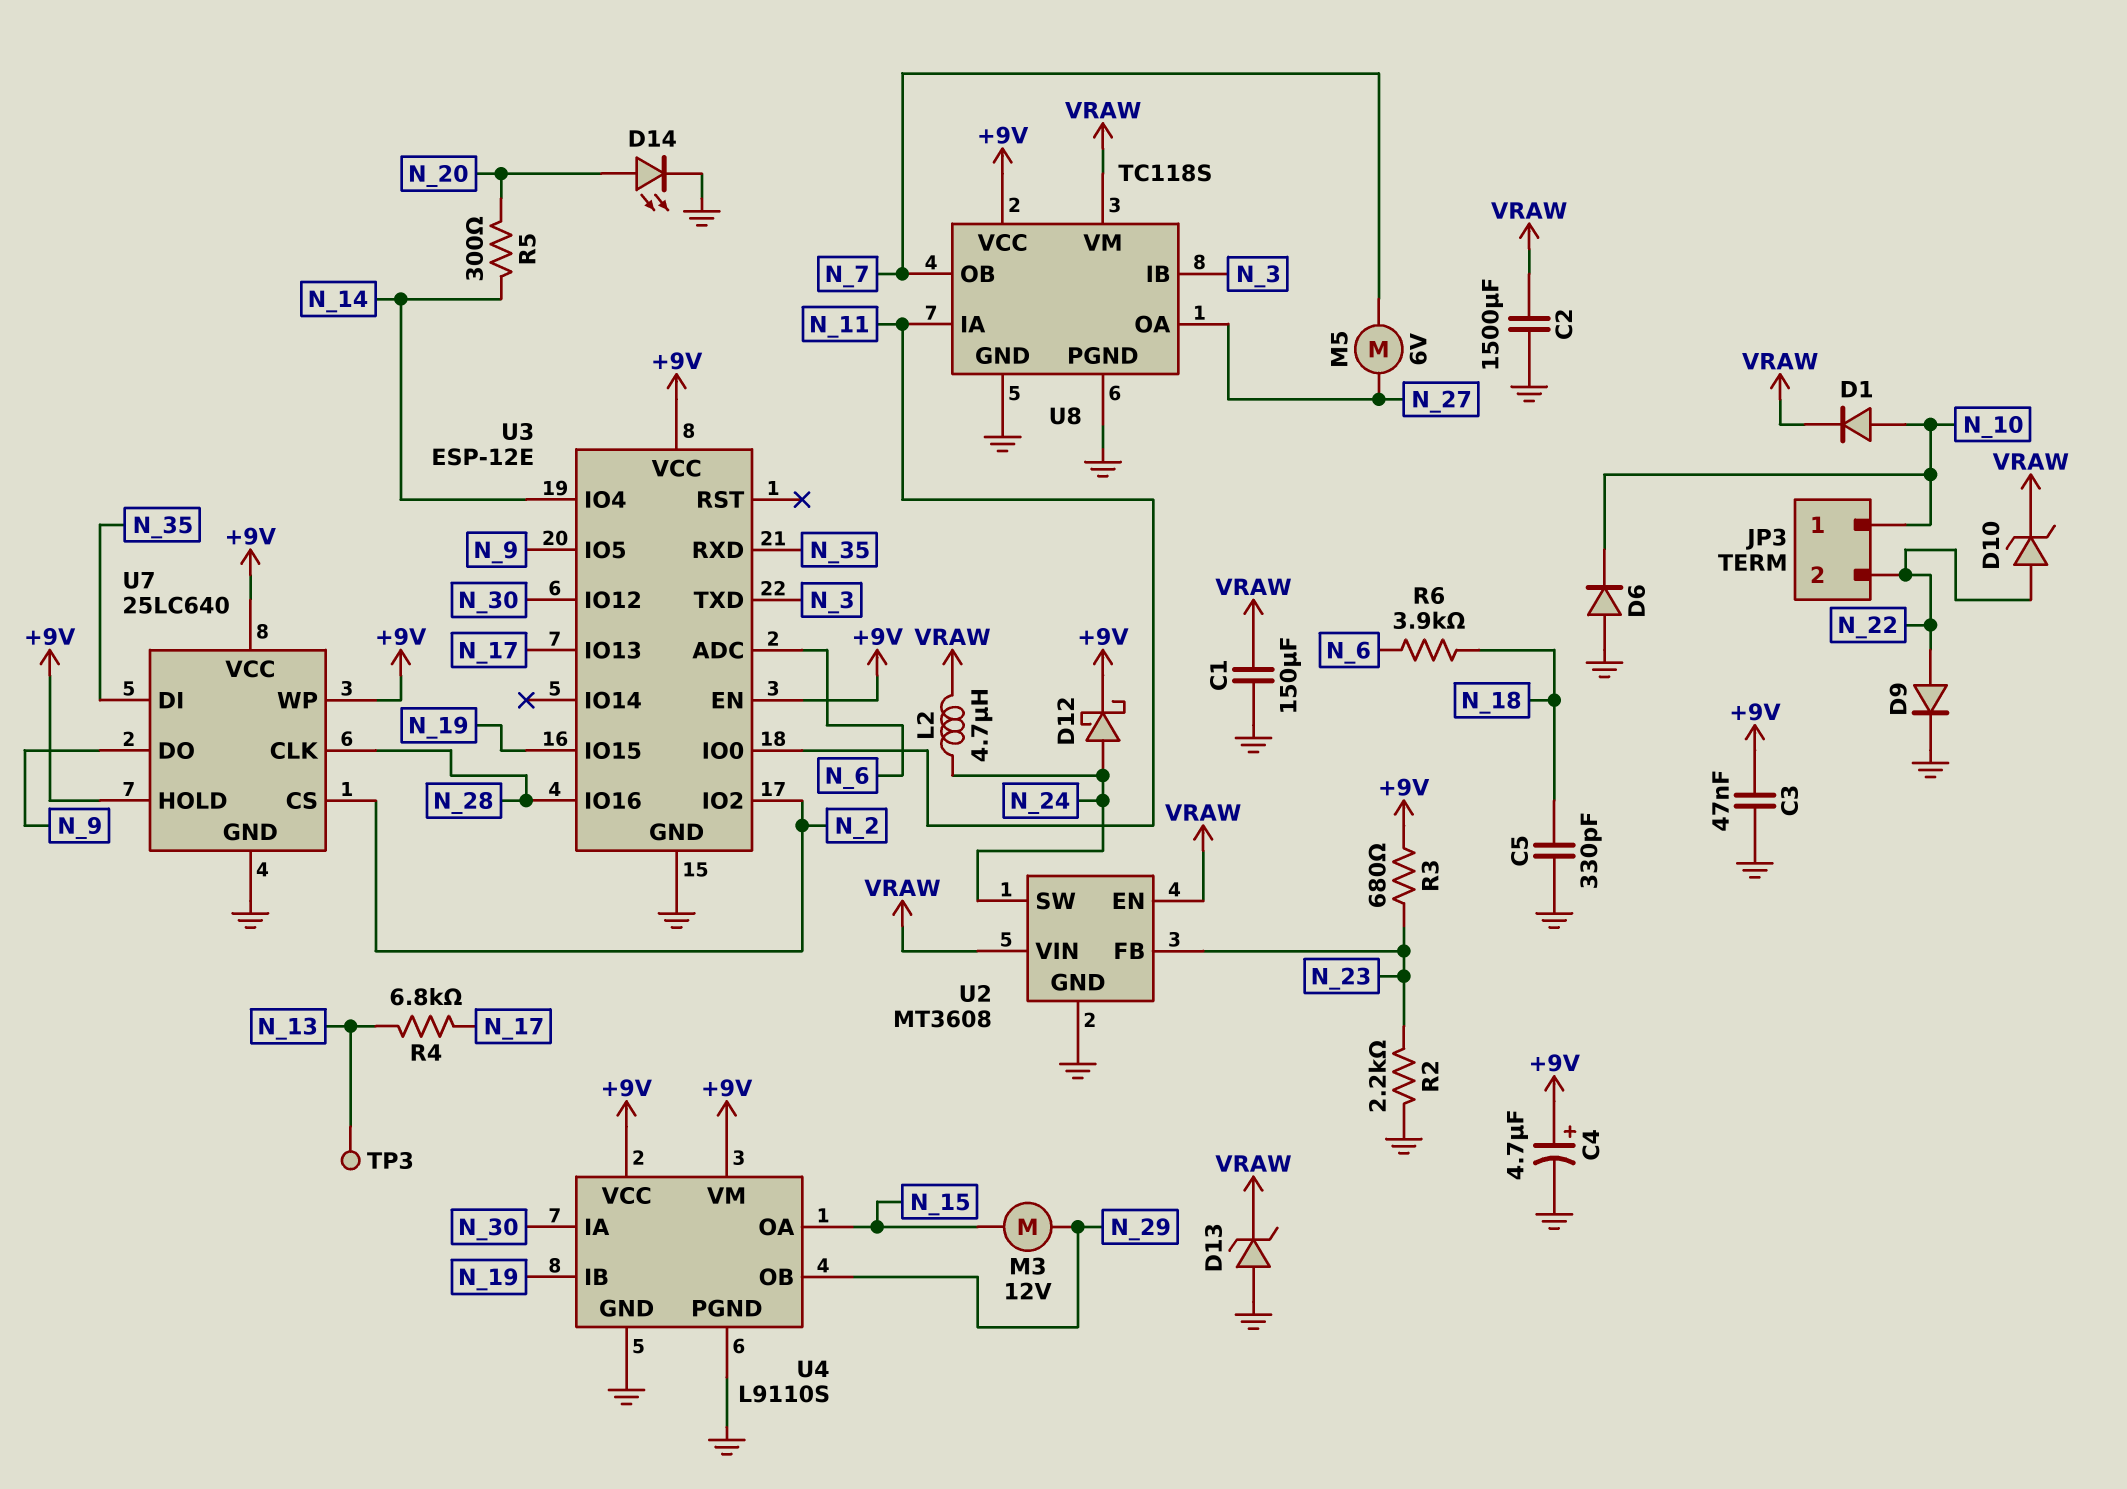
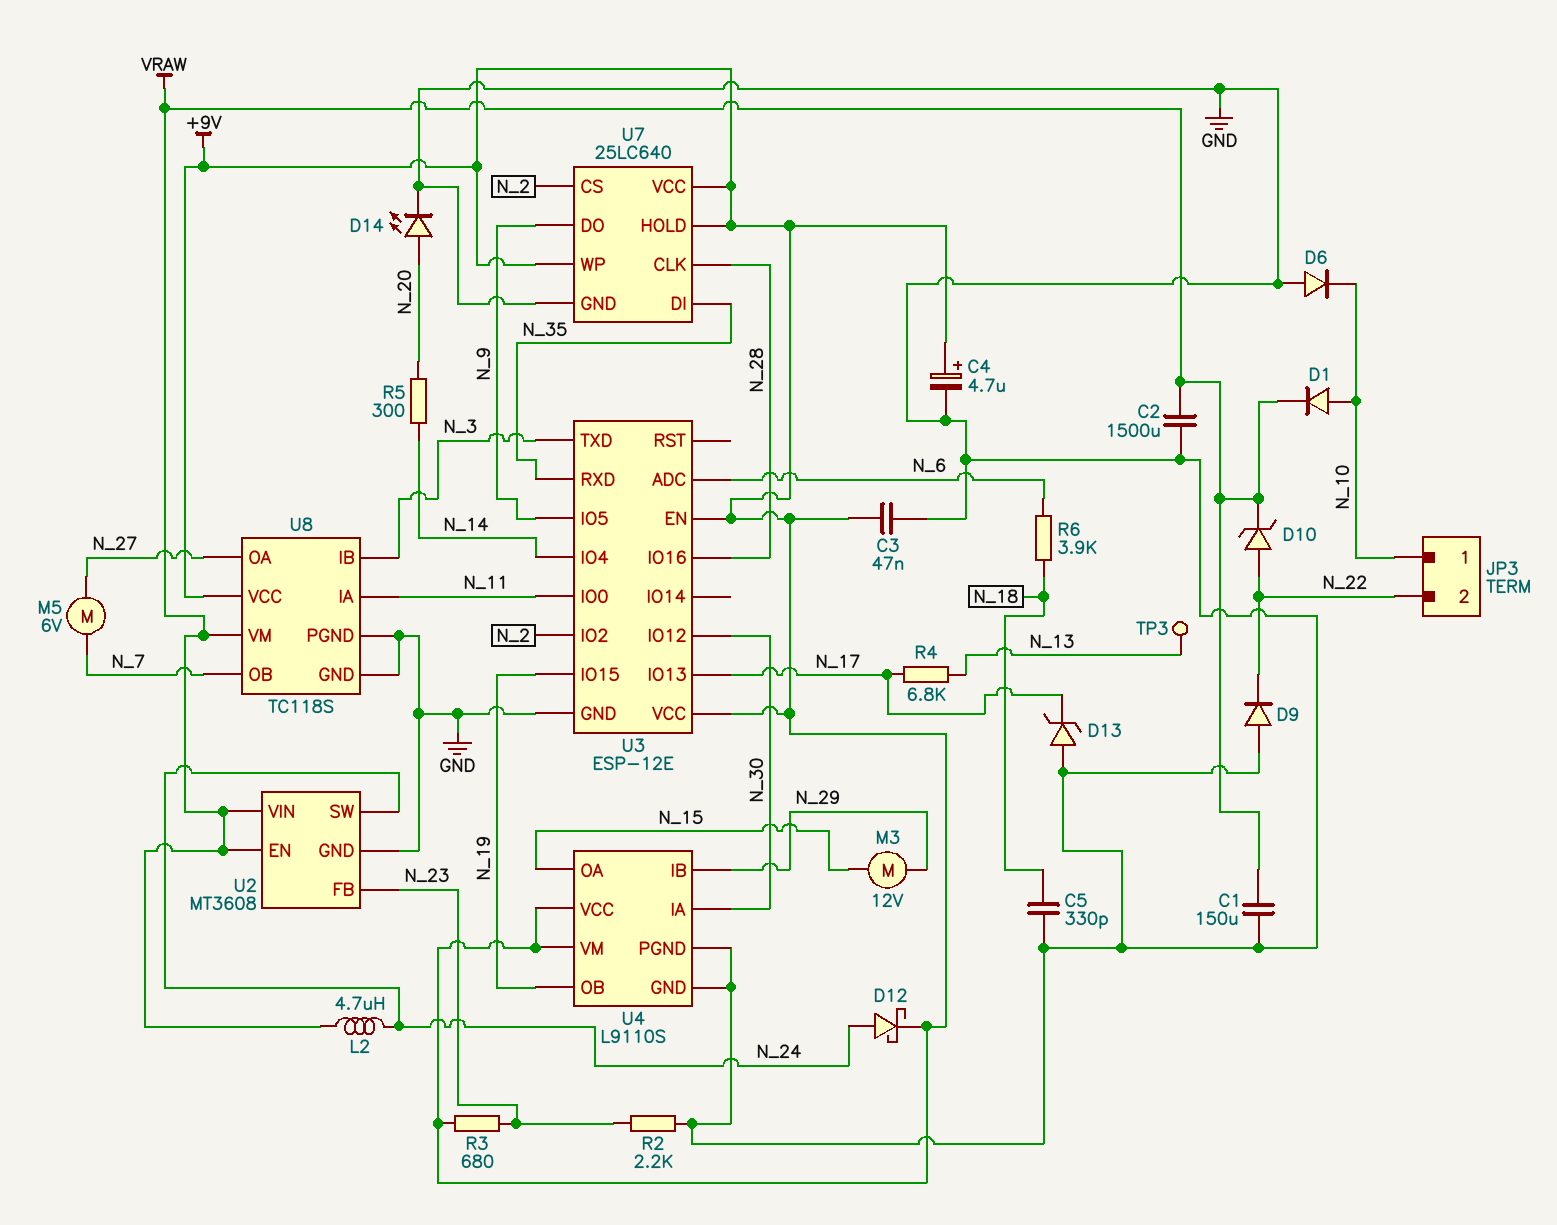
D9: diode (A N_22, K GND) -> diode (A GND, K N_22)
D13: zener (A GND, K VRAW) -> zener (A GND, K N_17)
U4 pin IB: N_19 -> N_29
U4 pin OB: N_29 -> N_19

